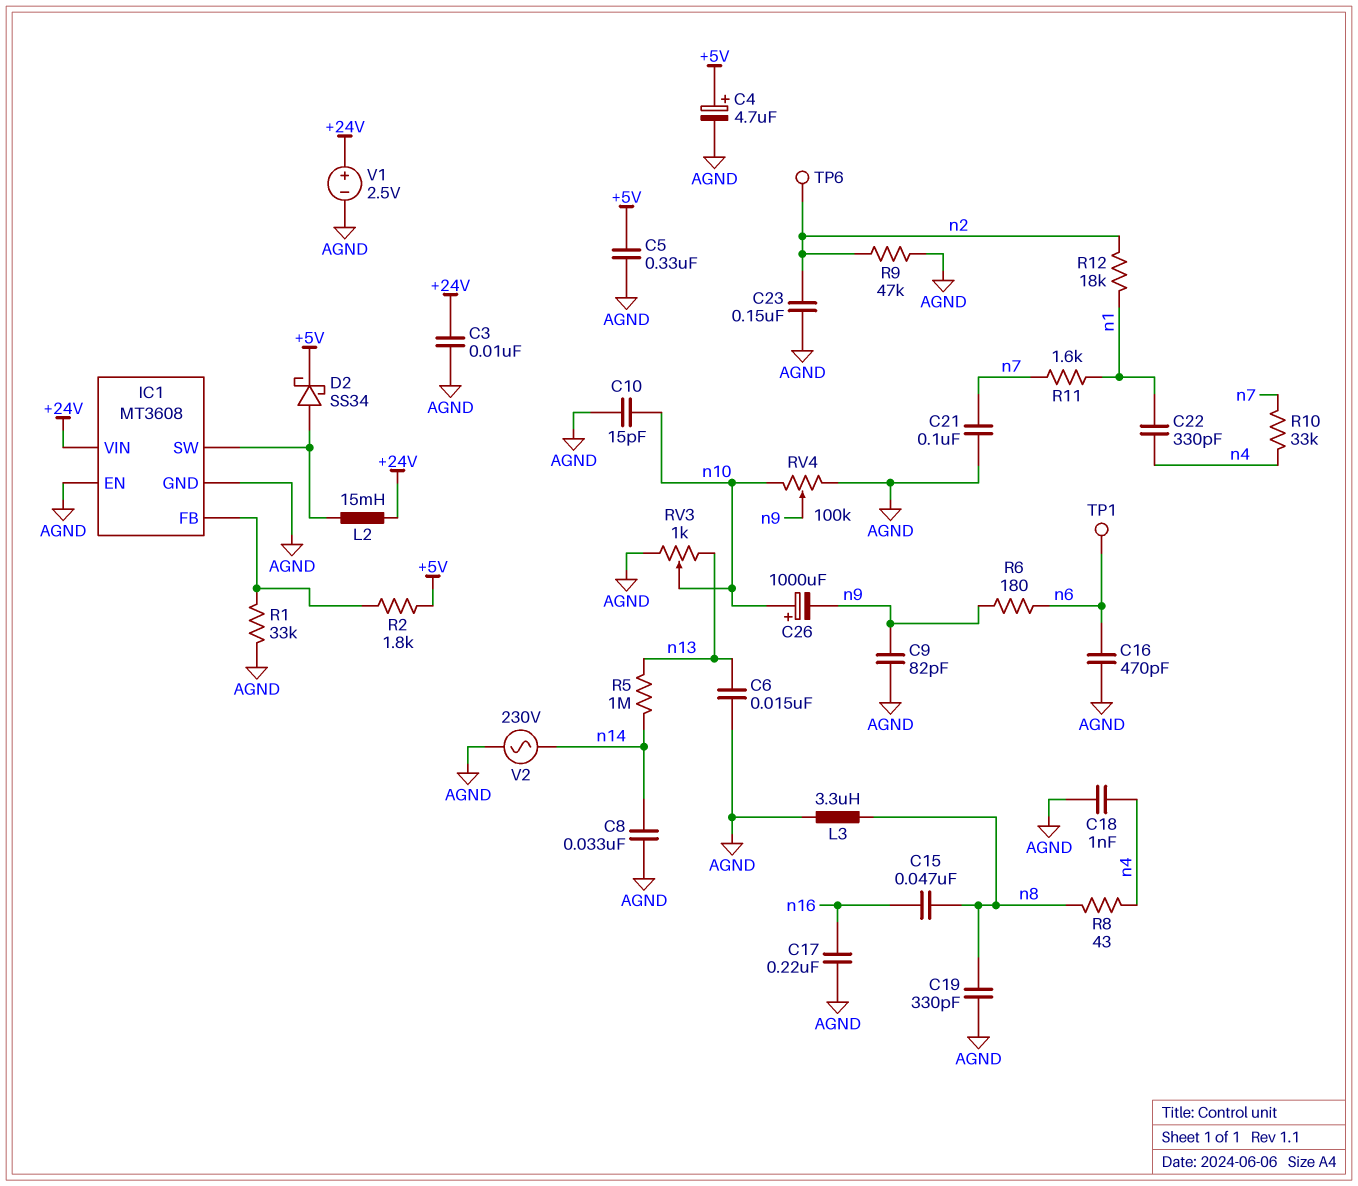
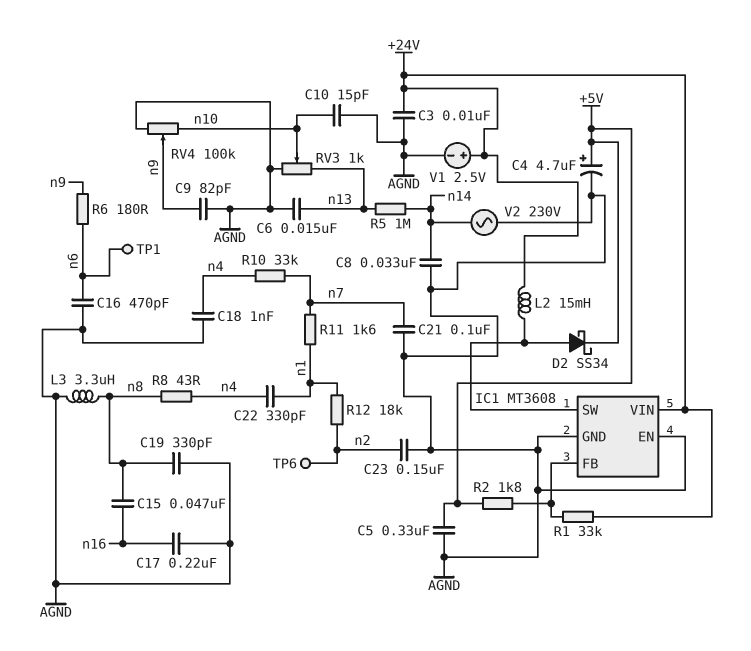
C26: 1000uF (plus n10, minus n9) -> none
R1: 33k (AGND, IC1/FB) -> 33k (+24V, IC1/FB)
R9: 47k (AGND, n2) -> none

